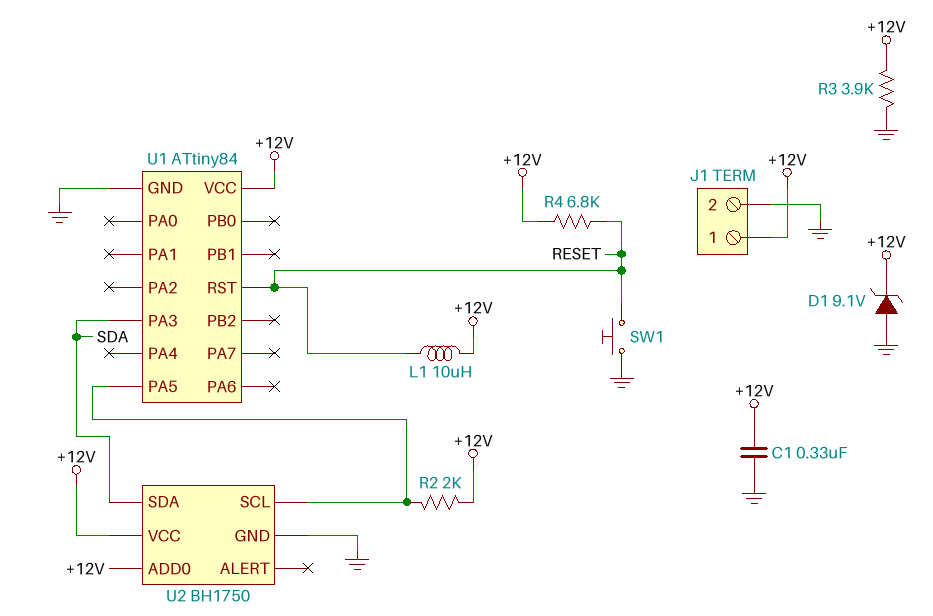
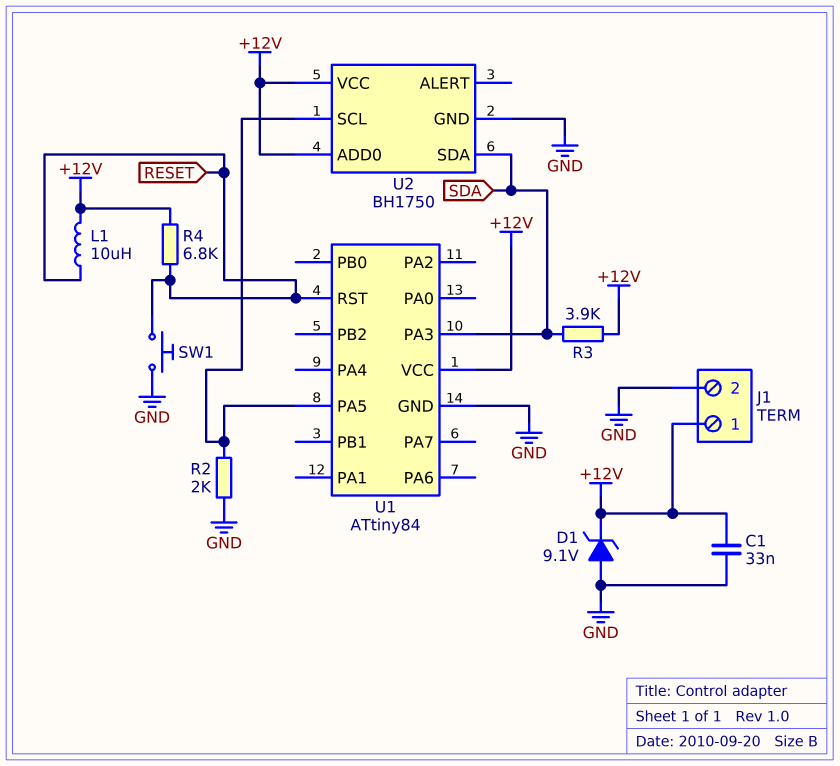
C1: 330nF (+12V, GND) -> 33nF (+12V, GND)
R2: 2k (+12V, U1/PA5) -> 2k (GND, U1/PA5)
R3: 3.9k (+12V, GND) -> 3.9k (+12V, SDA)

